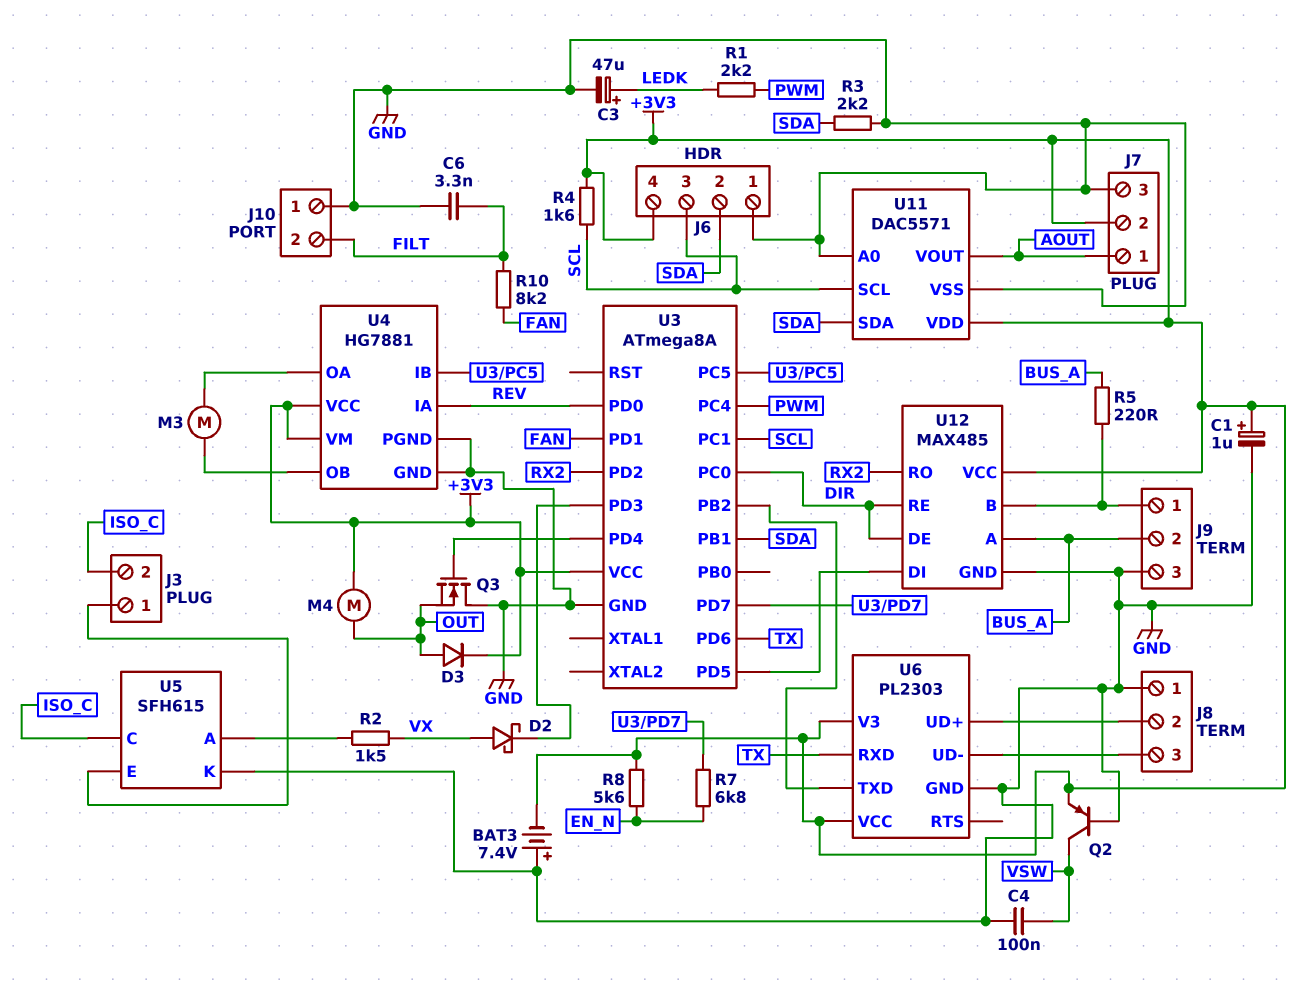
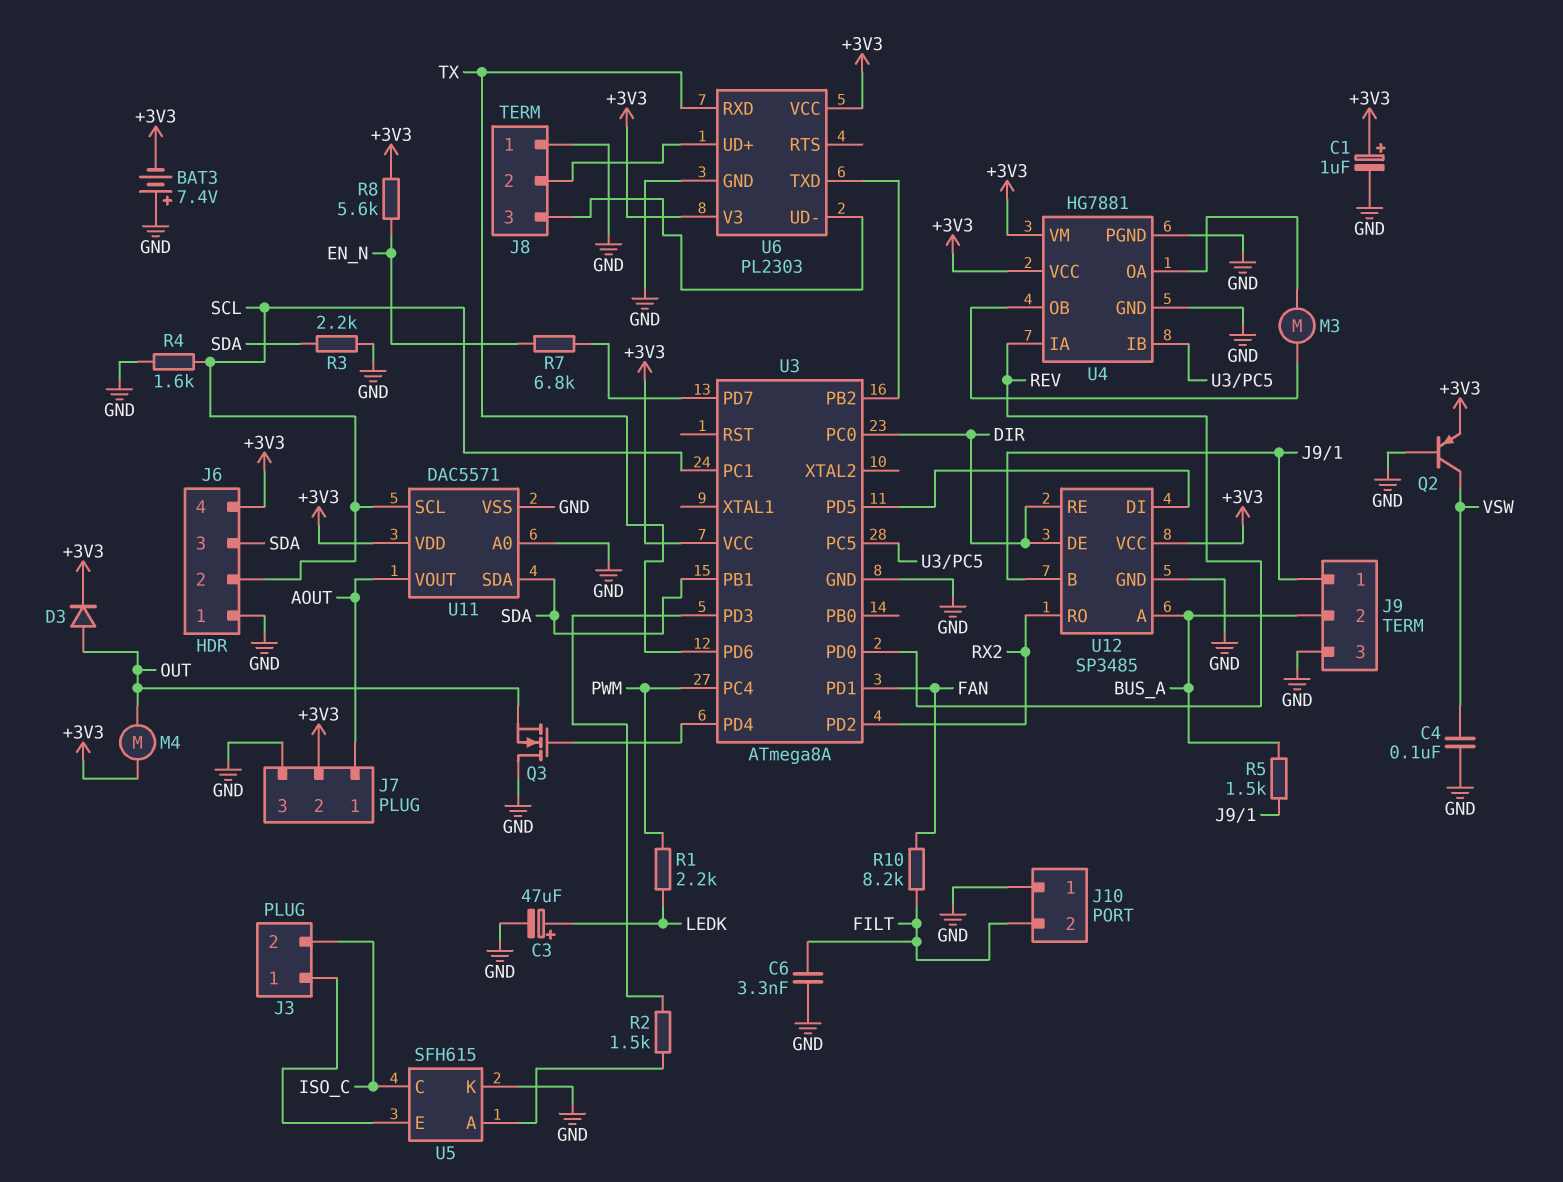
D2: schottky (A VX, K U3/PD3) -> none
J6 pin 2: SDA -> SCL
J6 pin 3: SCL -> SDA
R2: 1.5k (U5/A, VX) -> 1.5k (U3/PD3, U5/A)
R4: 1.6k (+3V3, SCL) -> 1.6k (GND, SCL)
R5: 220 (BUS_A, J9/1) -> 1.5k (BUS_A, J9/1)
U12: MAX485 -> SP3485

